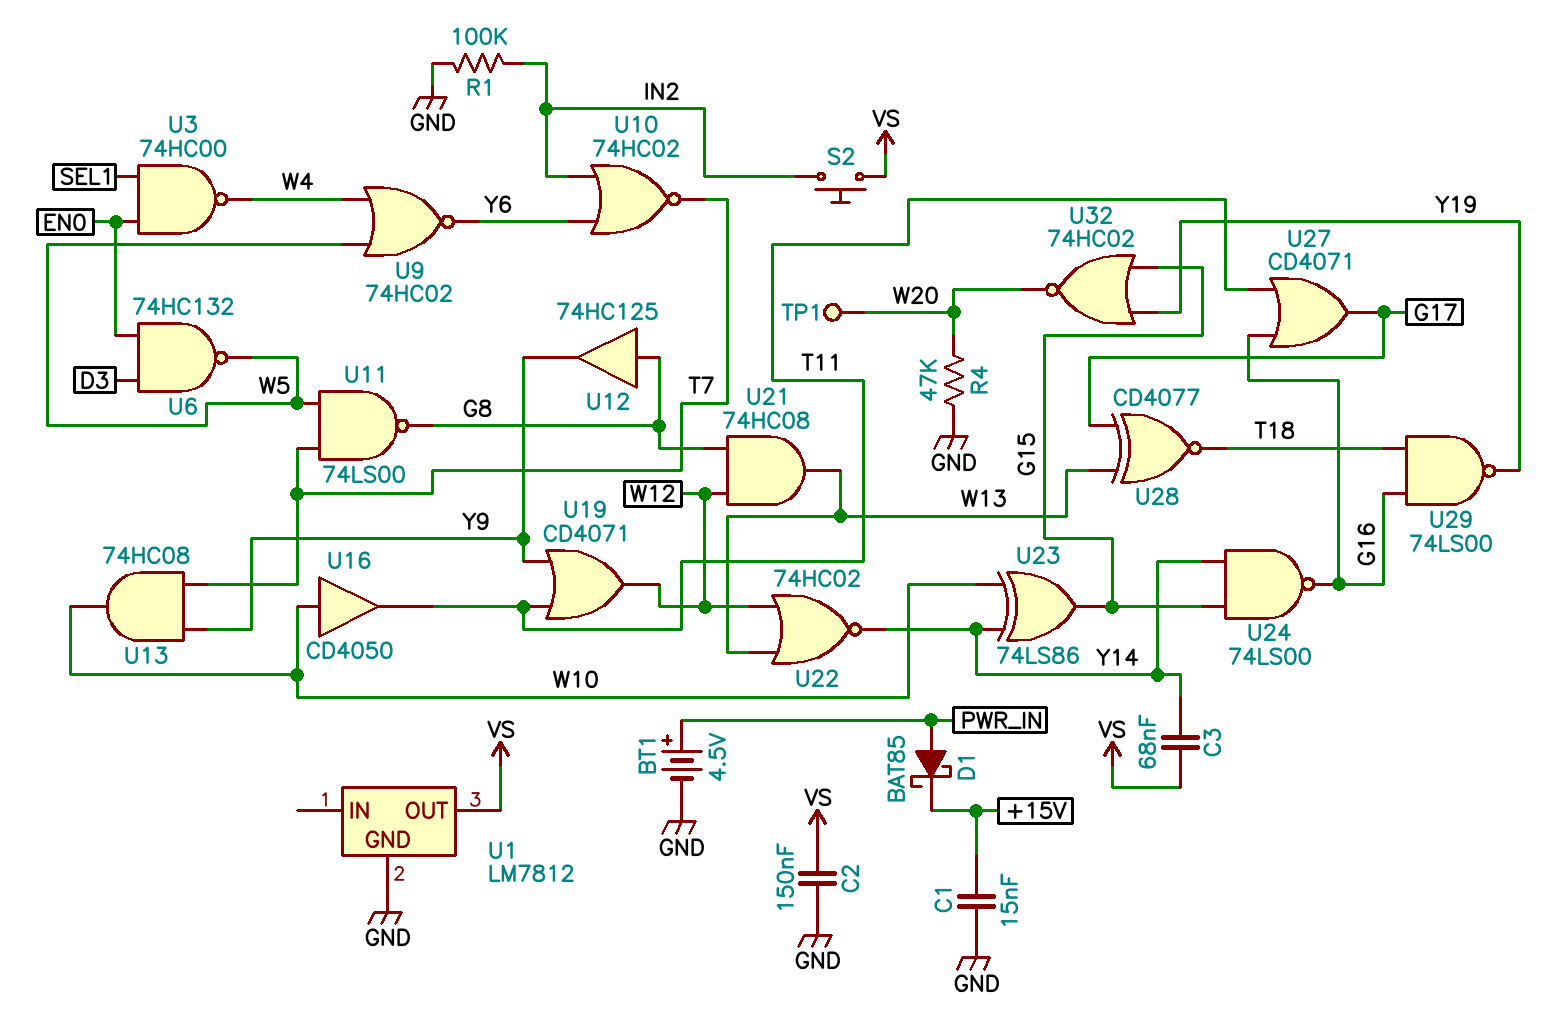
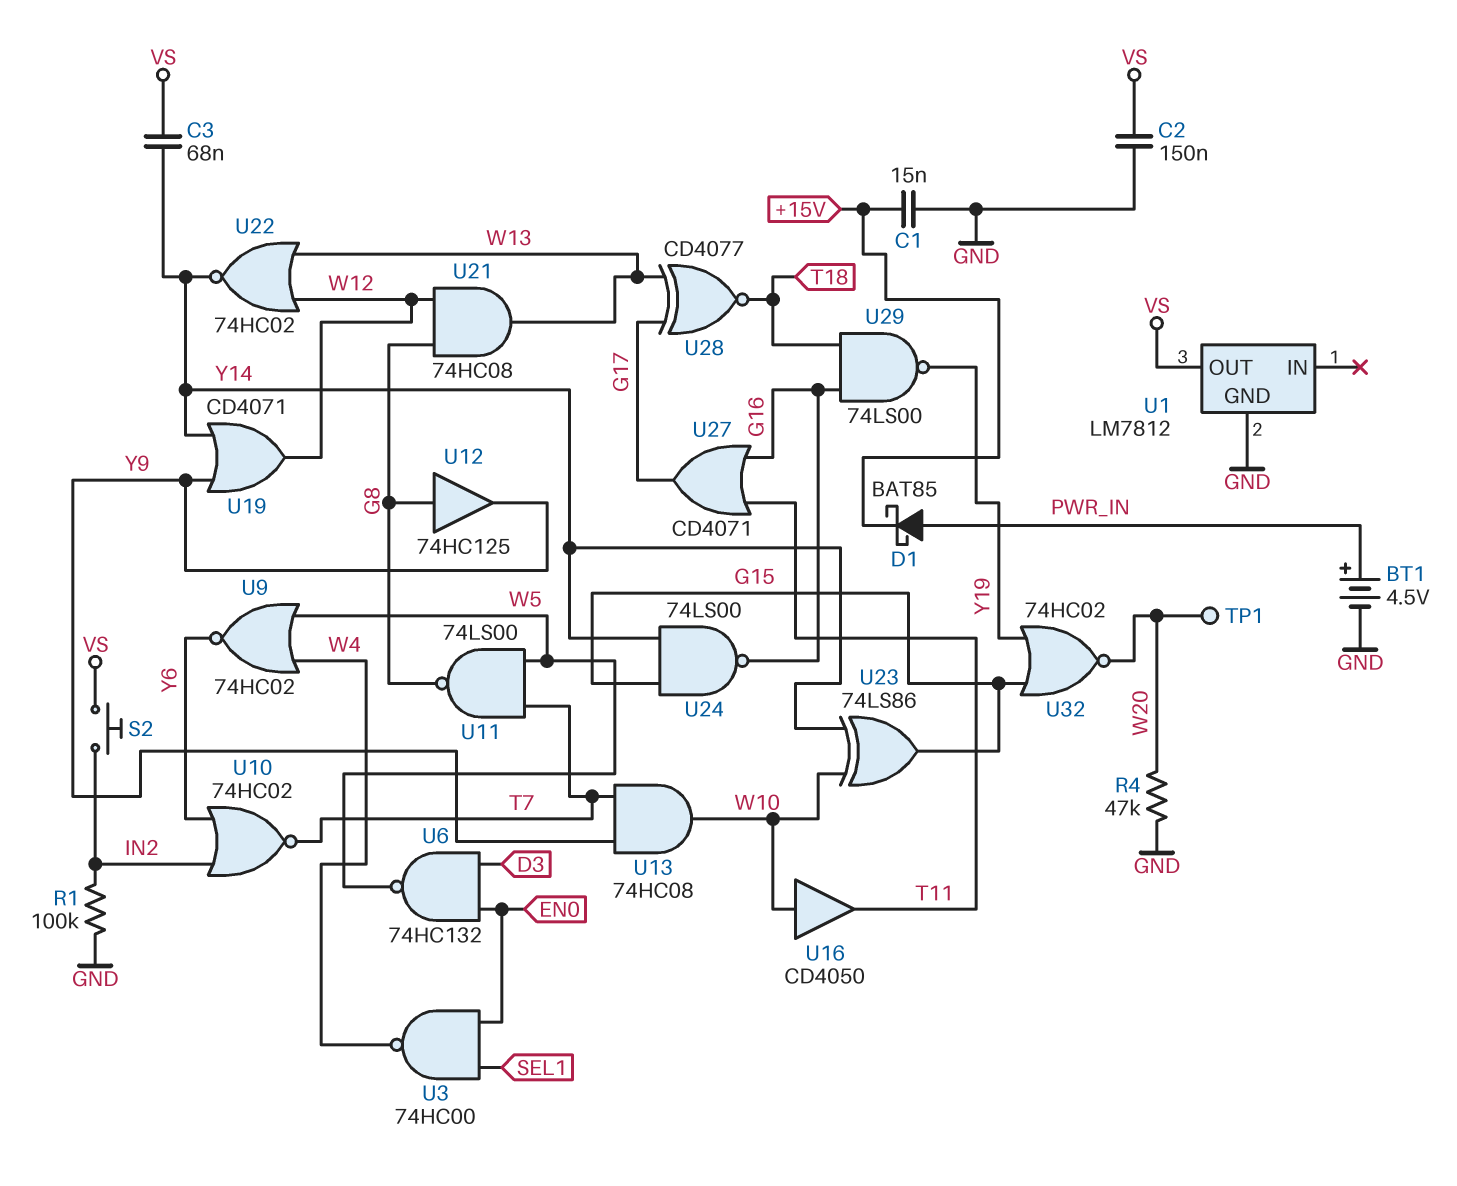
U19: OR CD4071 (in T11, in Y9, out W12) -> OR CD4071 (in Y9, in Y14, out W12)

